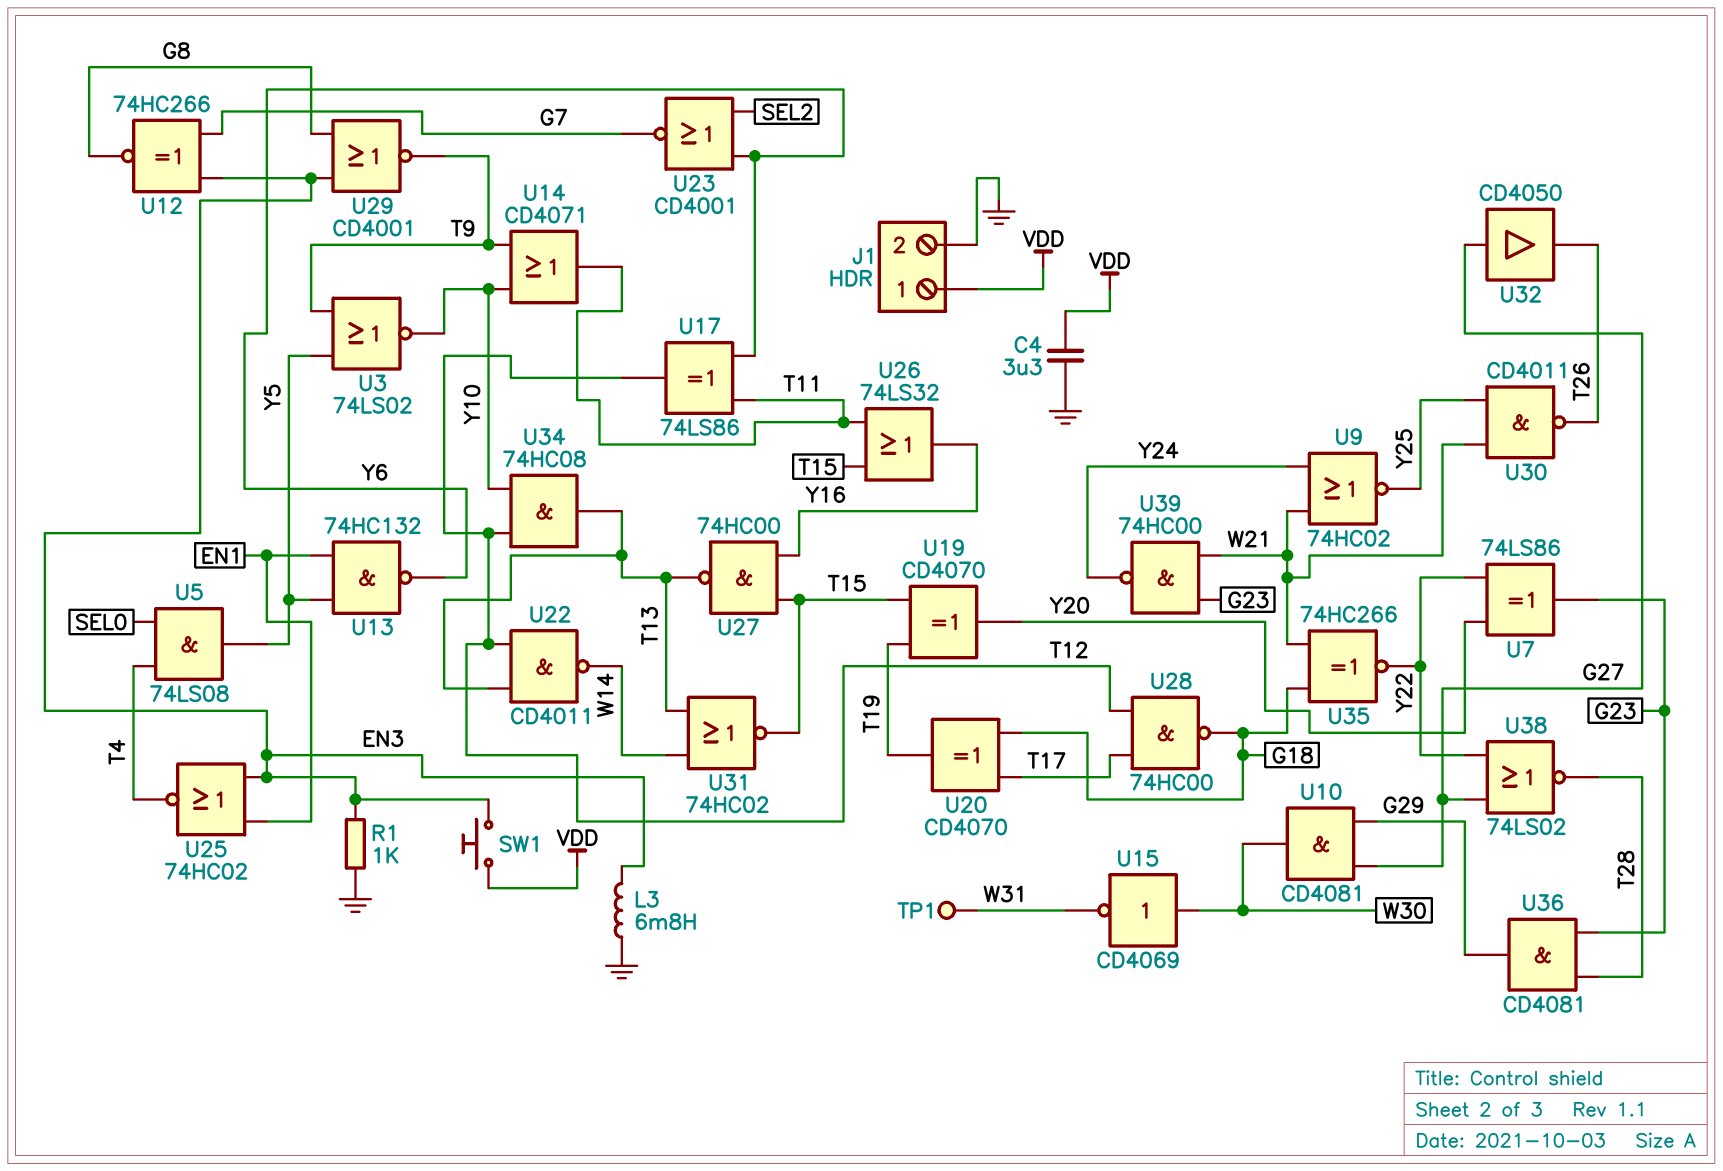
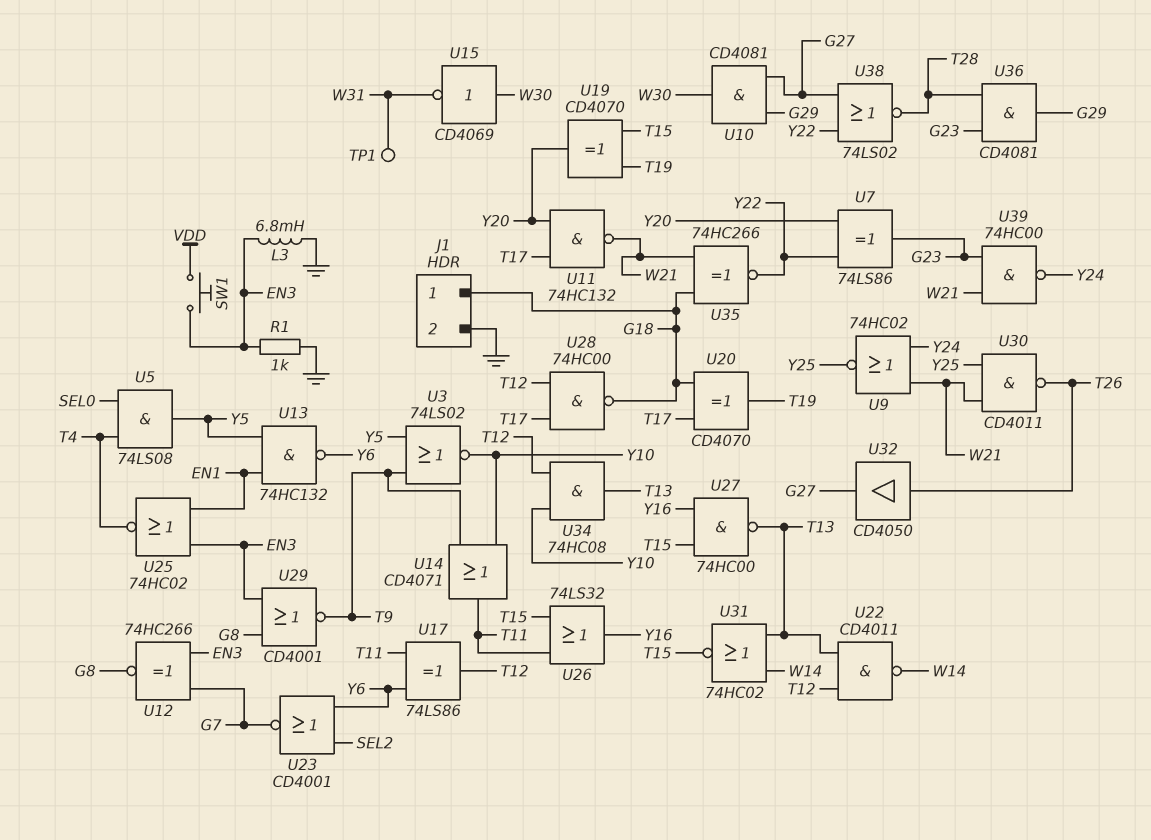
C4: 3.3uF (GND, VDD) -> none
J1 pin 1: VDD -> G18
U11: none -> NAND 74HC132 (in T17, in Y20, out W21)
U32: buffer CD4050 (in G27, out T26) -> buffer CD4050 (in T26, out G27)

